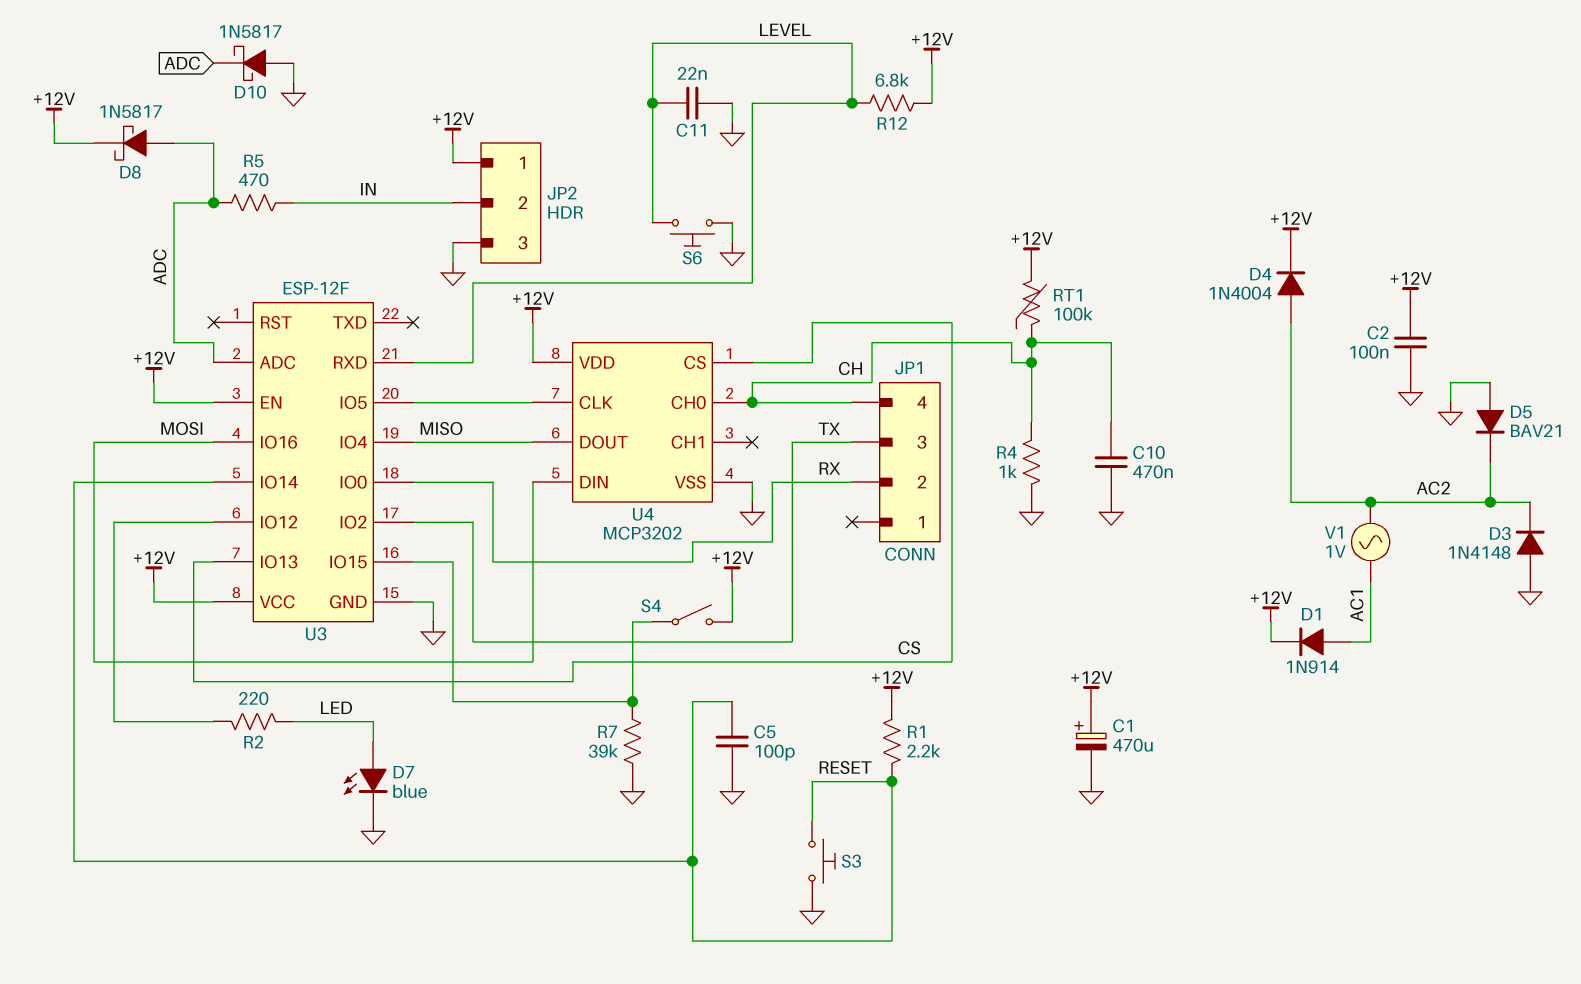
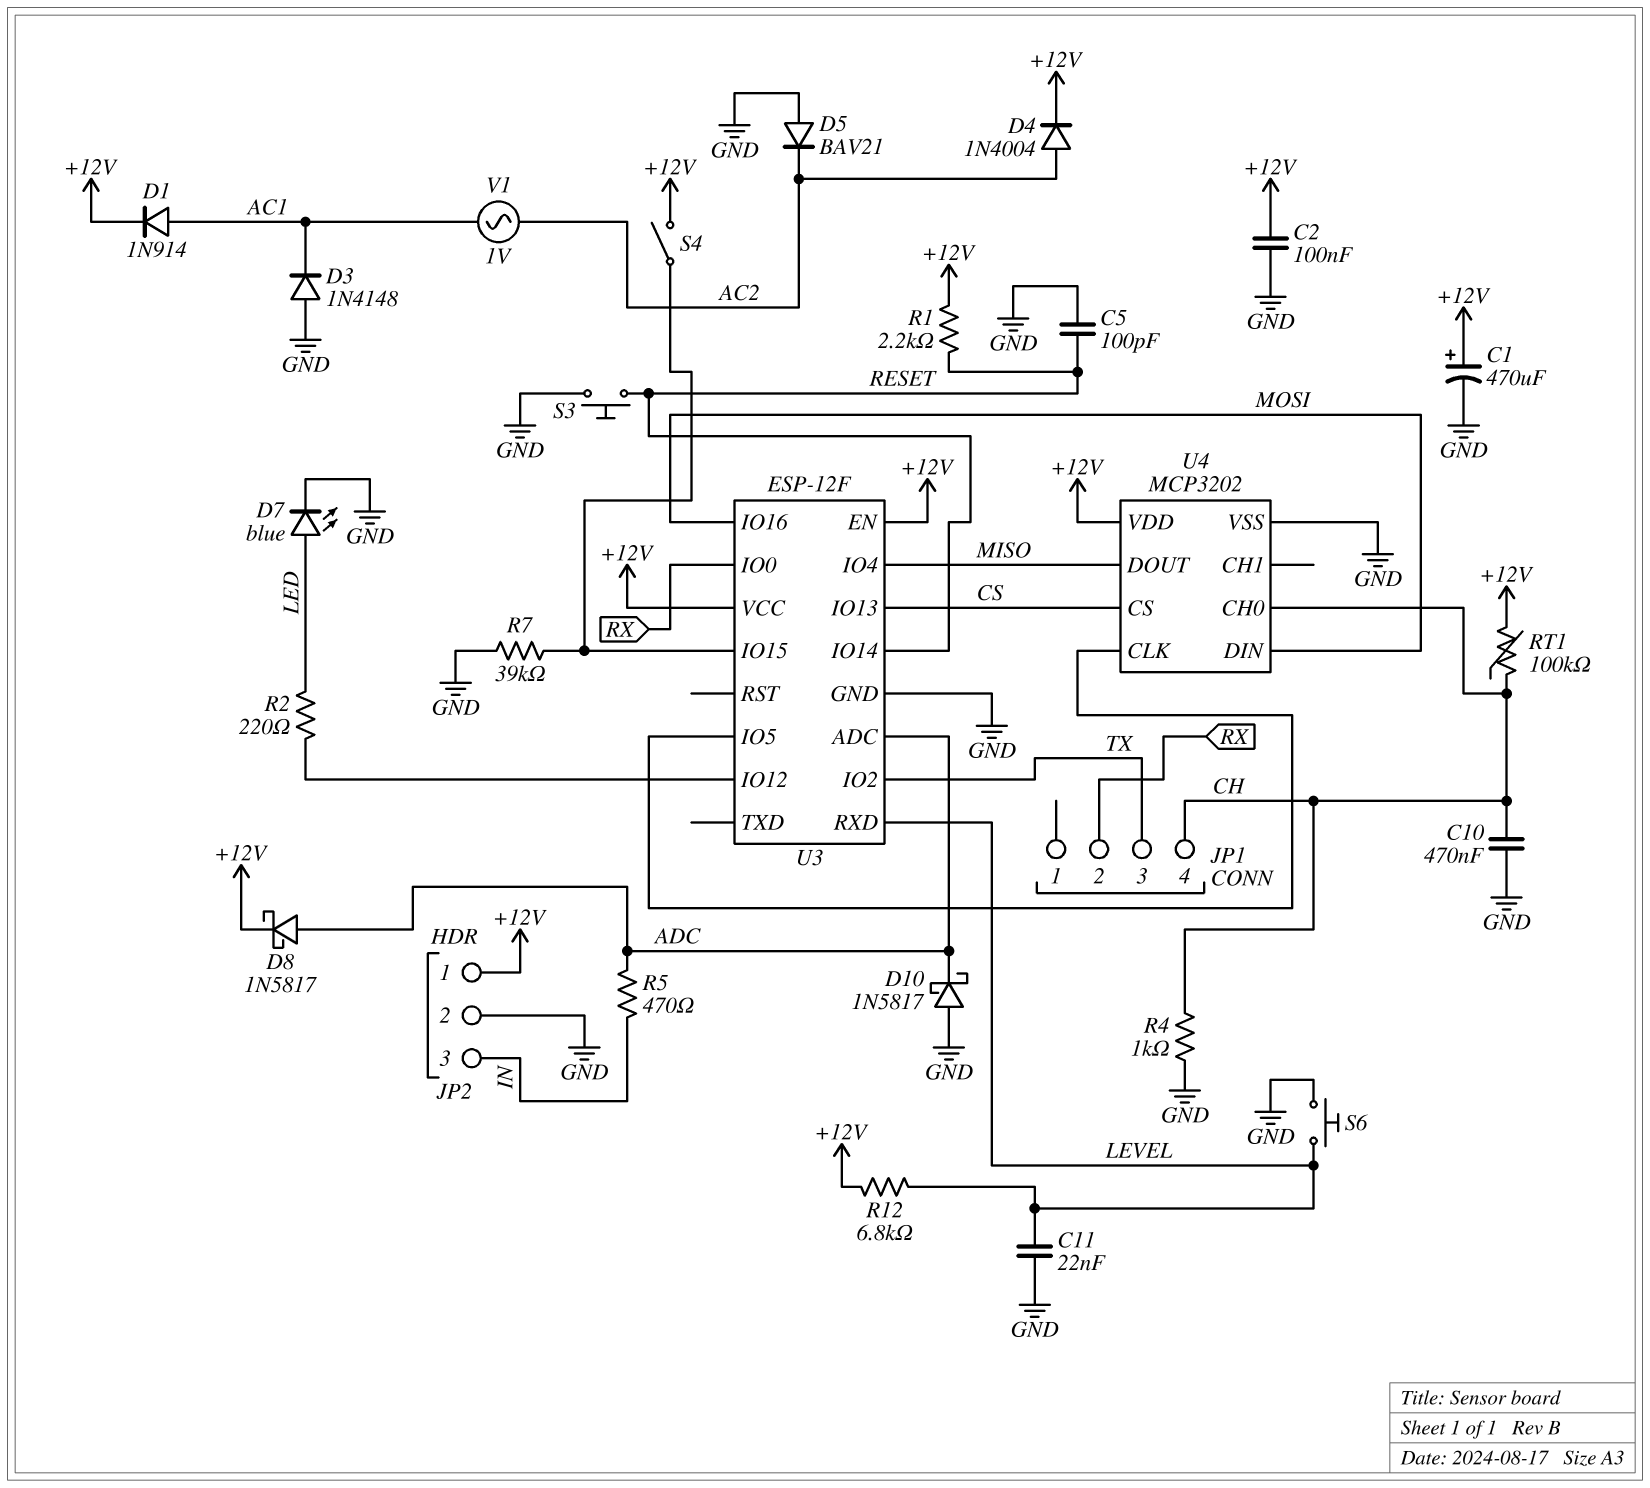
D3: diode 1N4148 (A GND, K AC2) -> diode 1N4148 (A GND, K AC1)
JP2 pin 2: IN -> GND
JP2 pin 3: GND -> IN

